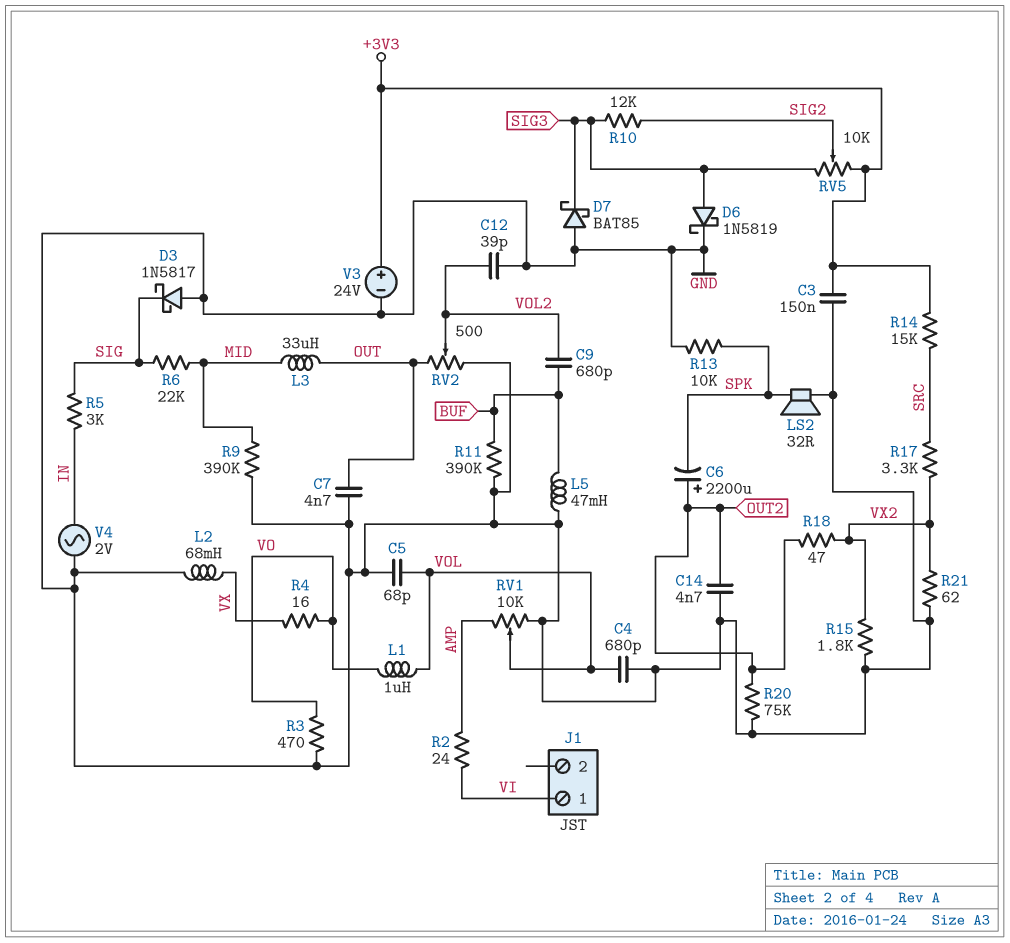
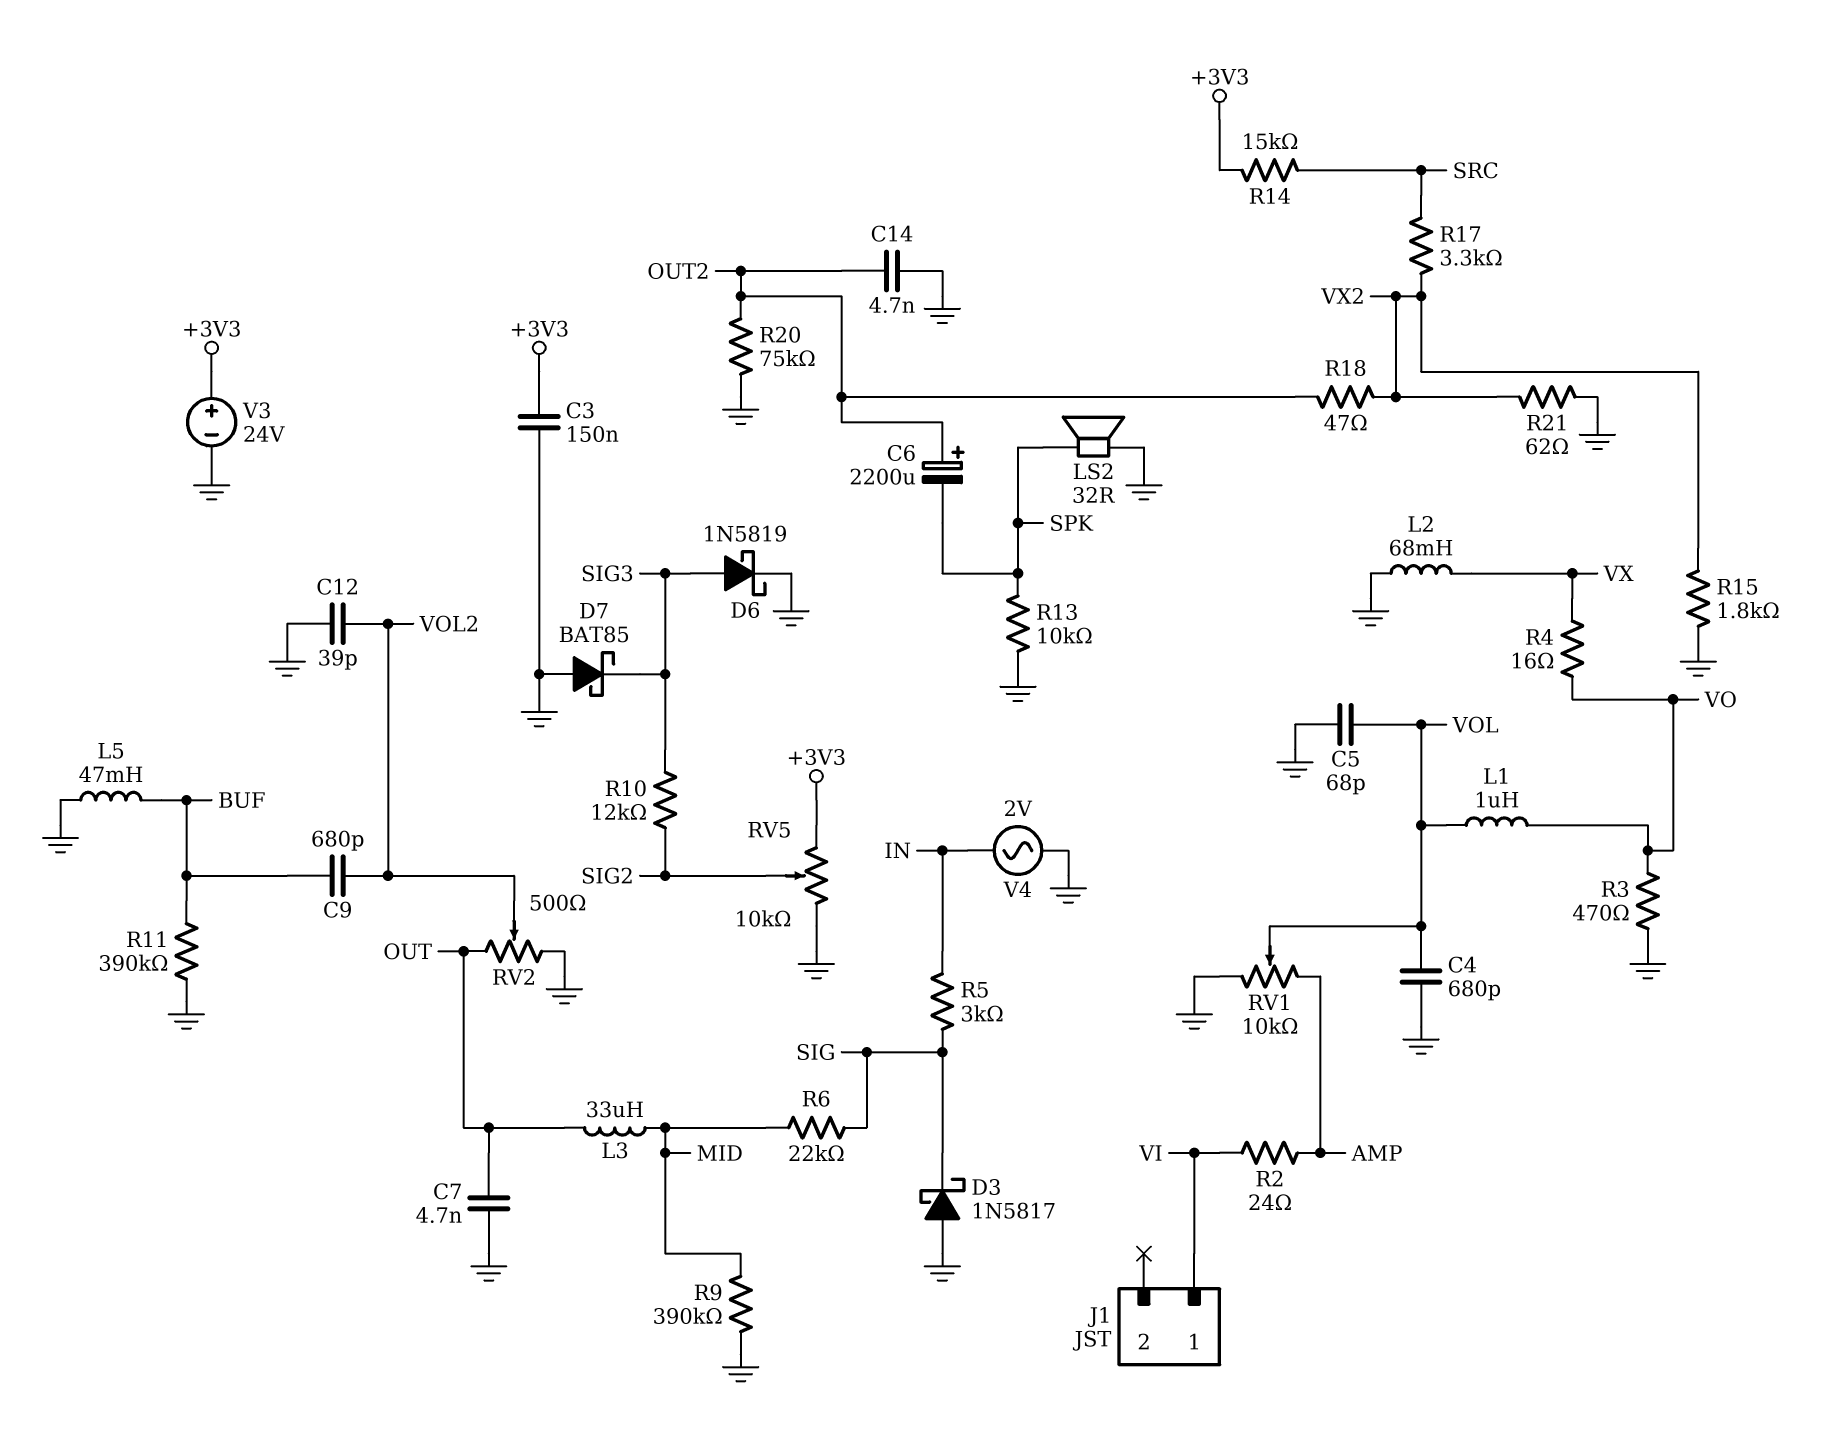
RV5: 10k (+3V3, SIG3, wiper SIG2) -> 10k (+3V3, GND, wiper SIG2)

